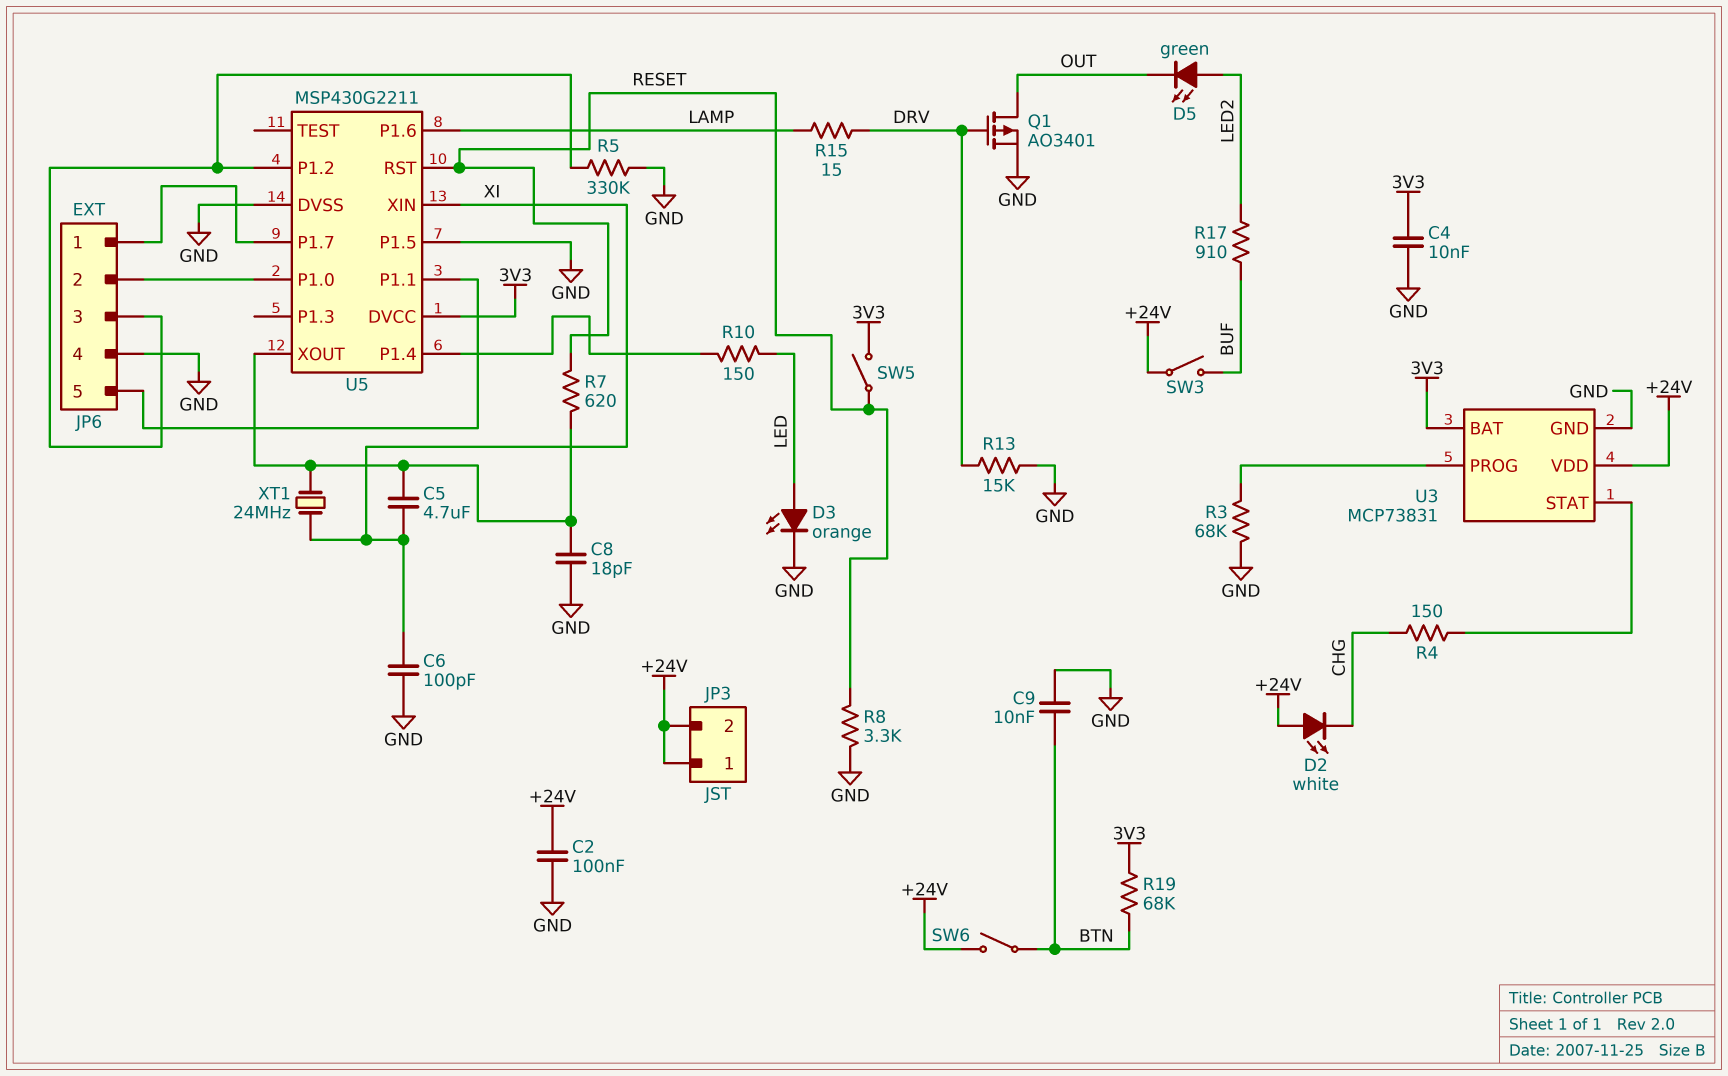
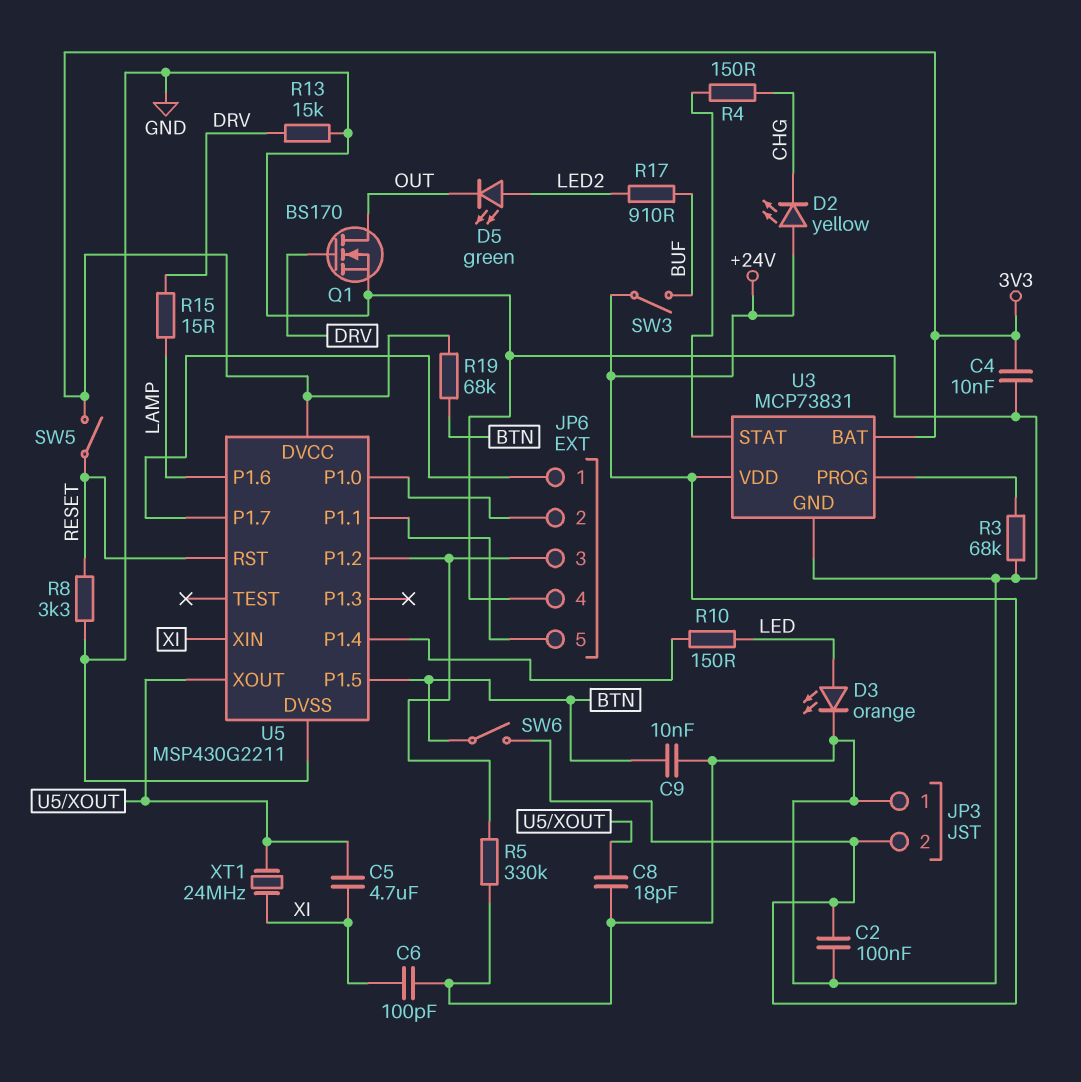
D2: LED white (A +24V, K CHG) -> LED yellow (A +24V, K CHG)
JP3 pin 1: +24V -> GND
Q1: PMOS AO3401 (G DRV, D OUT, S GND) -> NMOS BS170 (G DRV, D OUT, S GND)
R7: 620 (RESET, U5/XOUT) -> none
U5 pin P1.5: GND -> BTN

